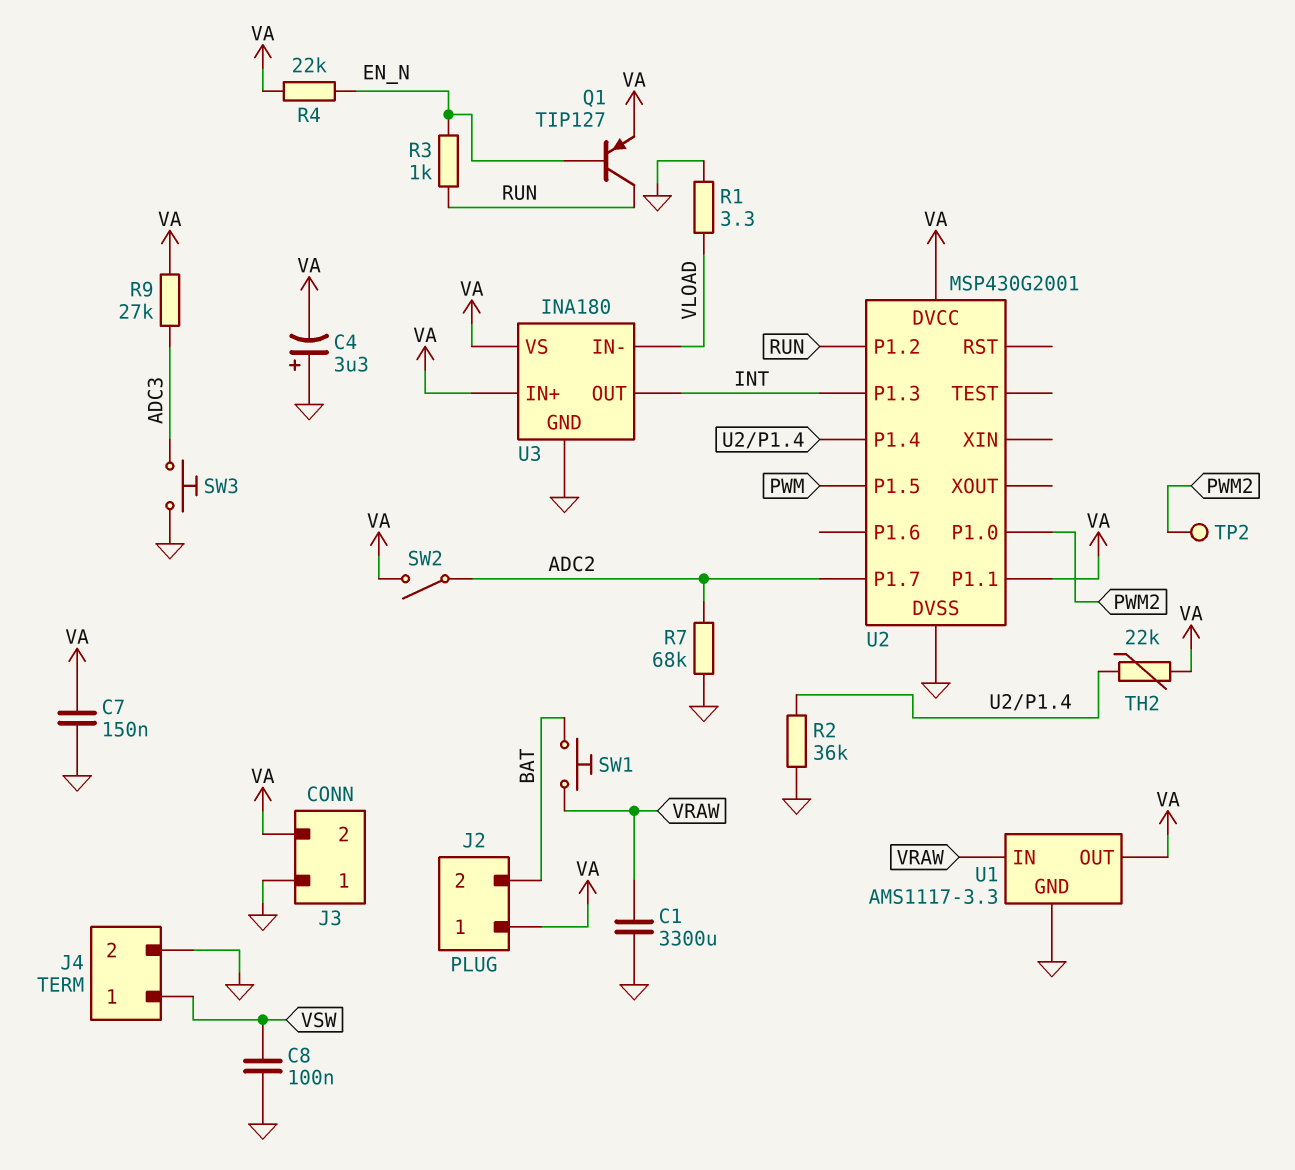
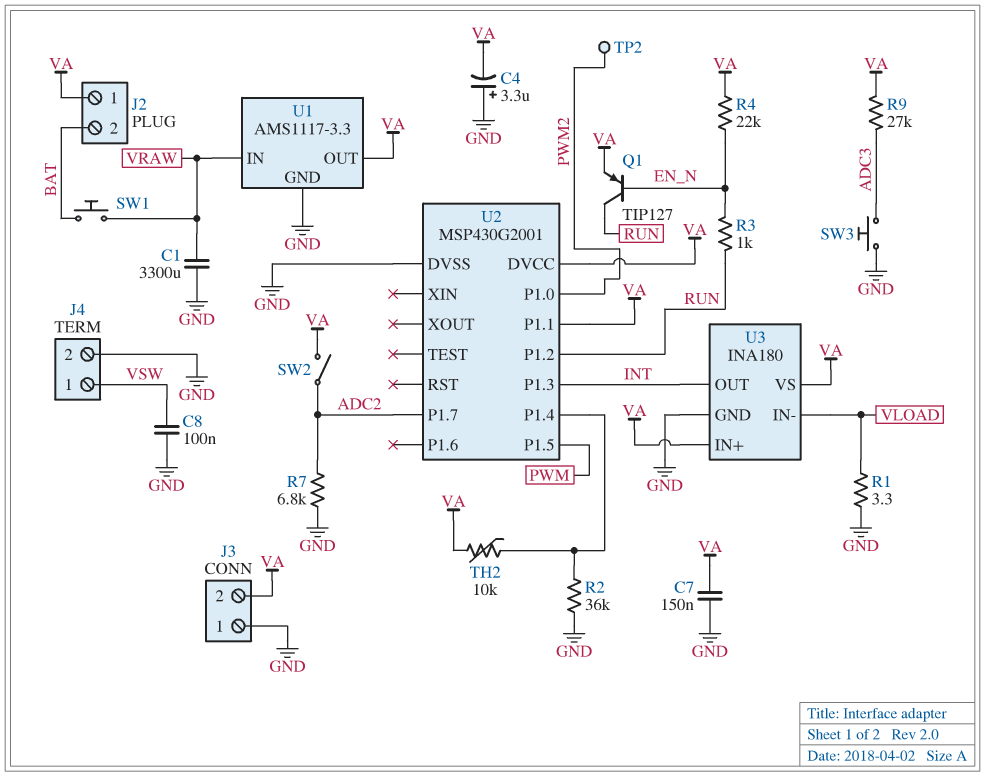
R7: 68k (ADC2, GND) -> 6.8k (ADC2, GND)
TH2: 22k (U2/P1.4, VA) -> 10k (U2/P1.4, VA)

